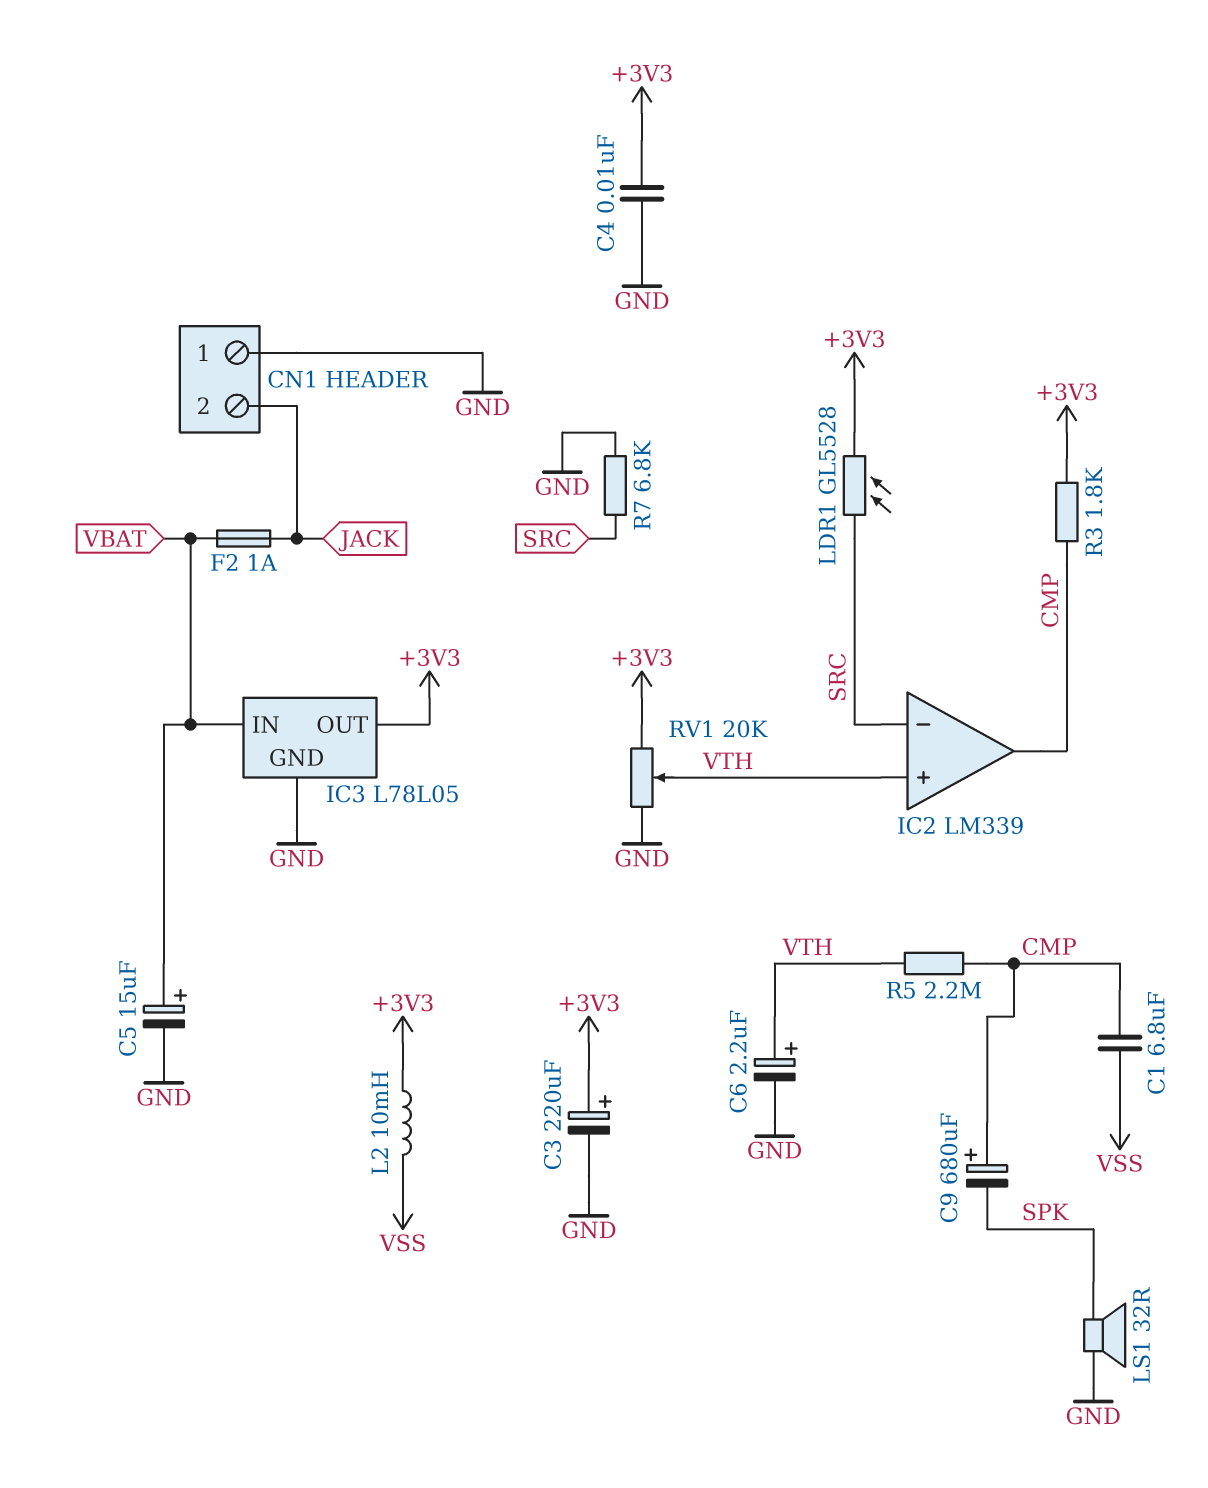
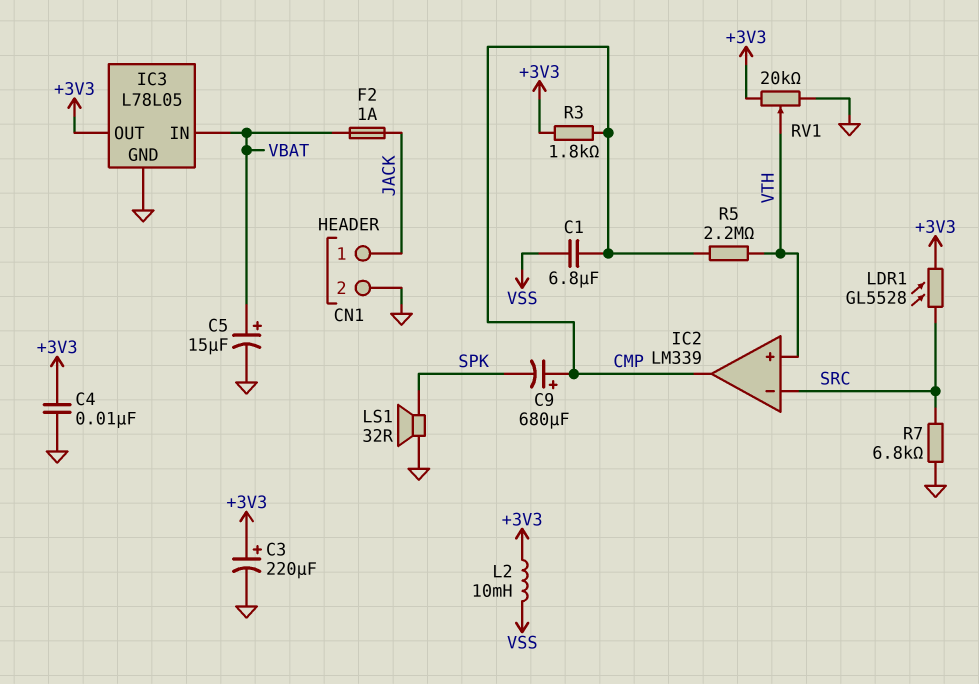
C6: 2.2uF (plus VTH, minus GND) -> none
CN1 pin 1: GND -> JACK
CN1 pin 2: JACK -> GND

